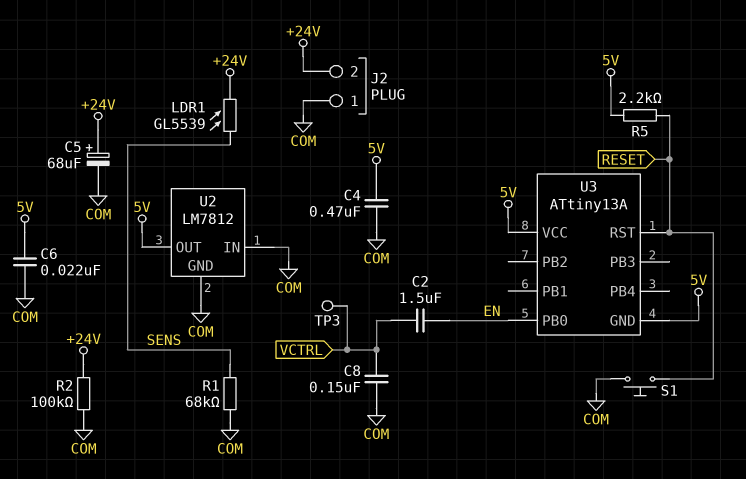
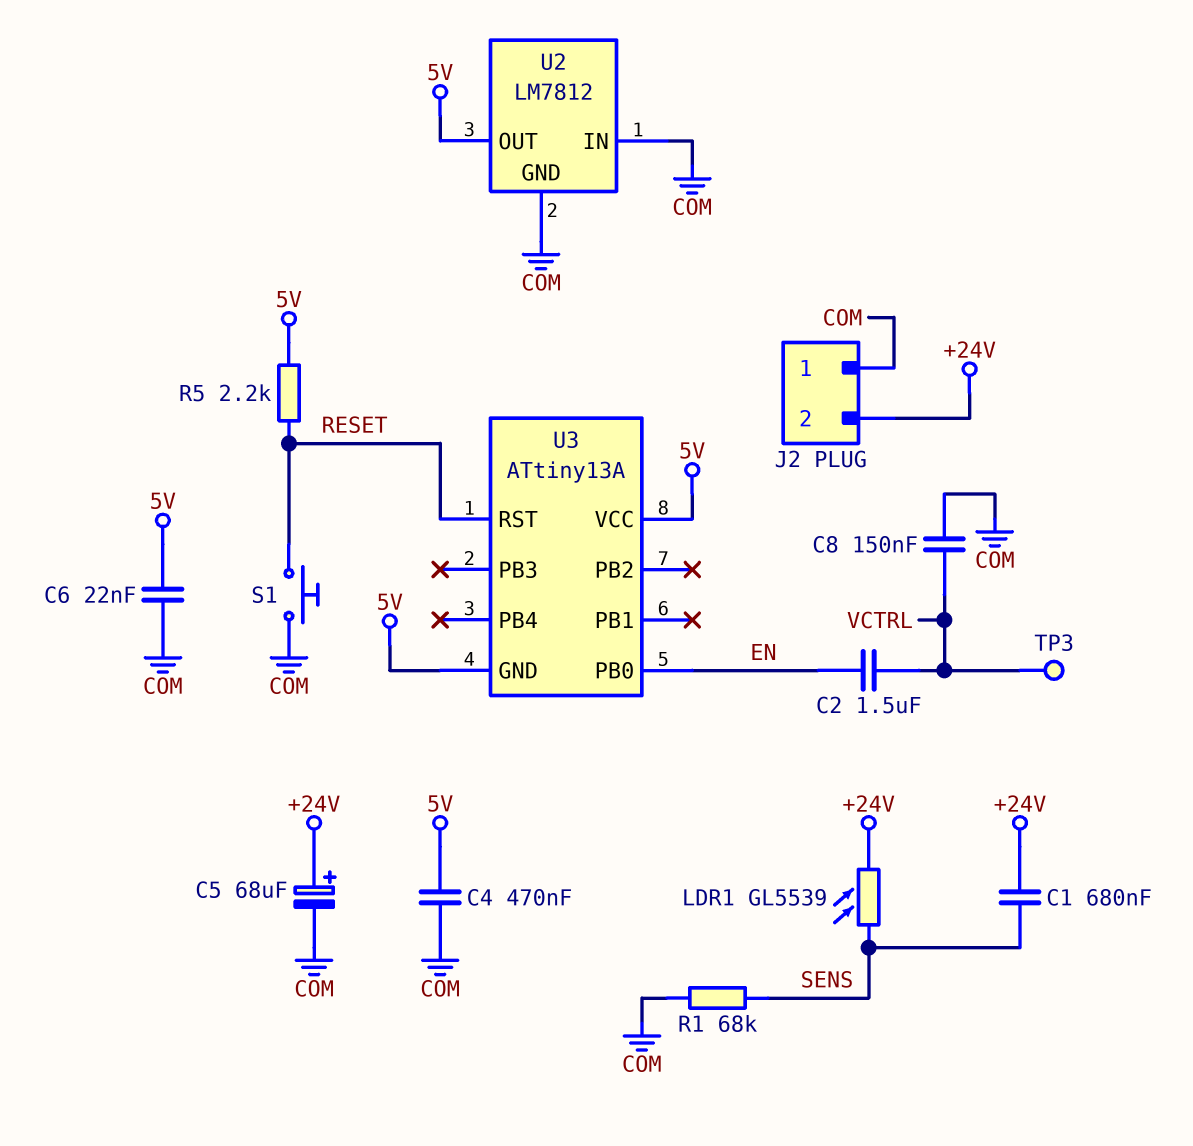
C1: none -> 680nF (+24V, SENS)
R2: 100k (+24V, COM) -> none

